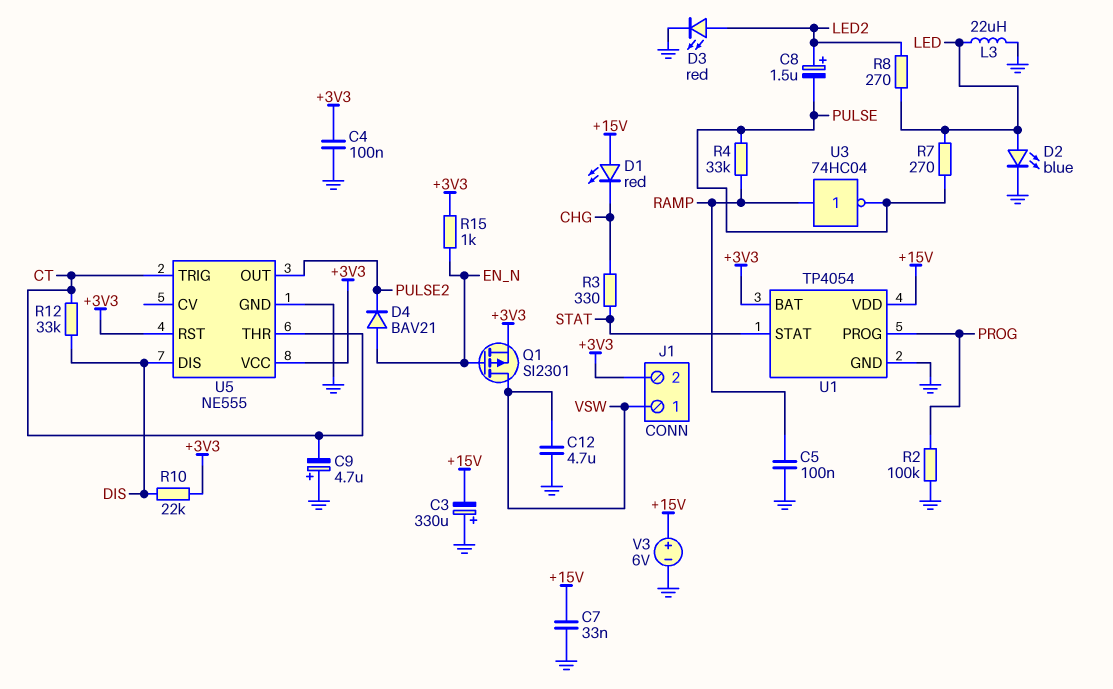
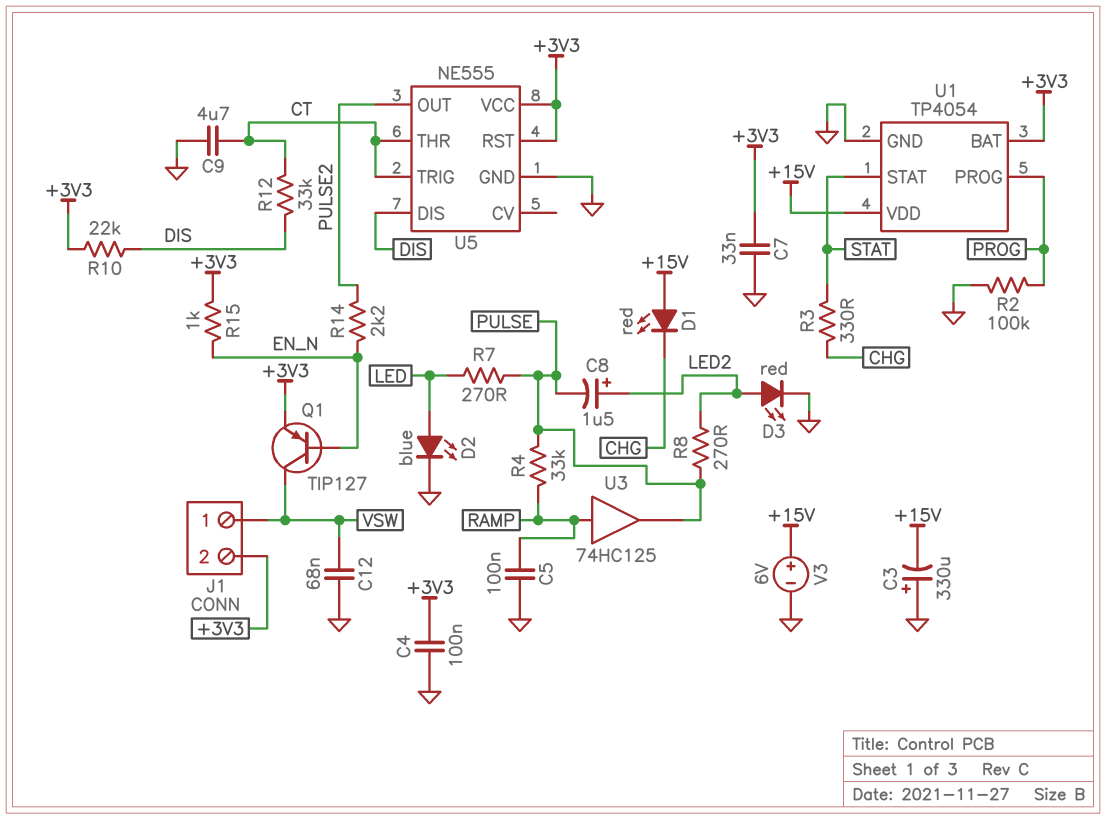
C7: 33nF (+15V, GND) -> 33nF (+3V3, GND)
C9: 4.7uF (plus GND, minus CT) -> 4.7uF (CT, GND)
C12: 4.7uF (GND, VSW) -> 68nF (GND, VSW)
D4: diode BAV21 (A EN_N, K PULSE2) -> none
L3: 22uH (GND, LED) -> none
Q1: PMOS SI2301 (G EN_N, D VSW, S +3V3) -> PNP TIP127 (B EN_N, C VSW, E +3V3)
R8: 270 (LED, LED2) -> 270 (LED2, PULSE)
R14: none -> 2.2k (EN_N, PULSE2)
U3: NOT 74HC04 (in RAMP, out PULSE) -> buffer 74HC125 (in RAMP, out PULSE)

